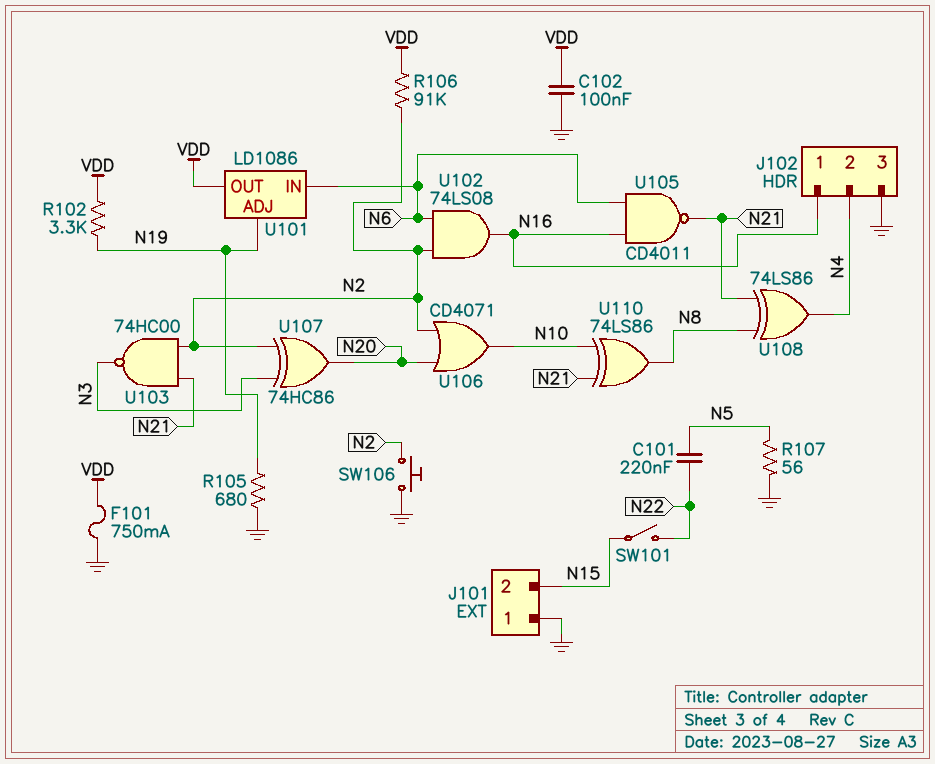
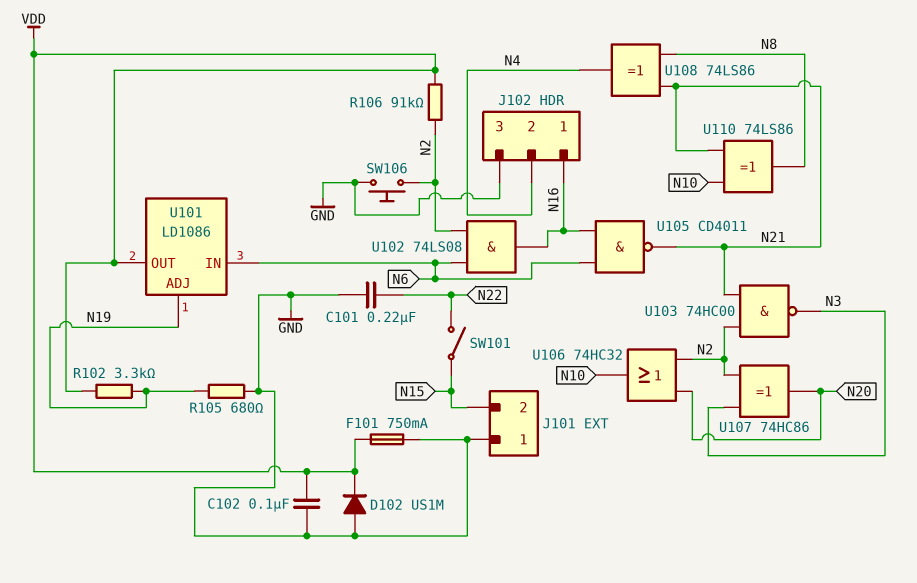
C101: 220nF (N5, N22) -> 220nF (GND, N22)
D102: none -> diode US1M (A GND, K VDD)
R107: 56 (GND, N5) -> none
U106: OR CD4071 (in N2, in N20, out N10) -> OR 74HC32 (in N2, in N20, out N10)

